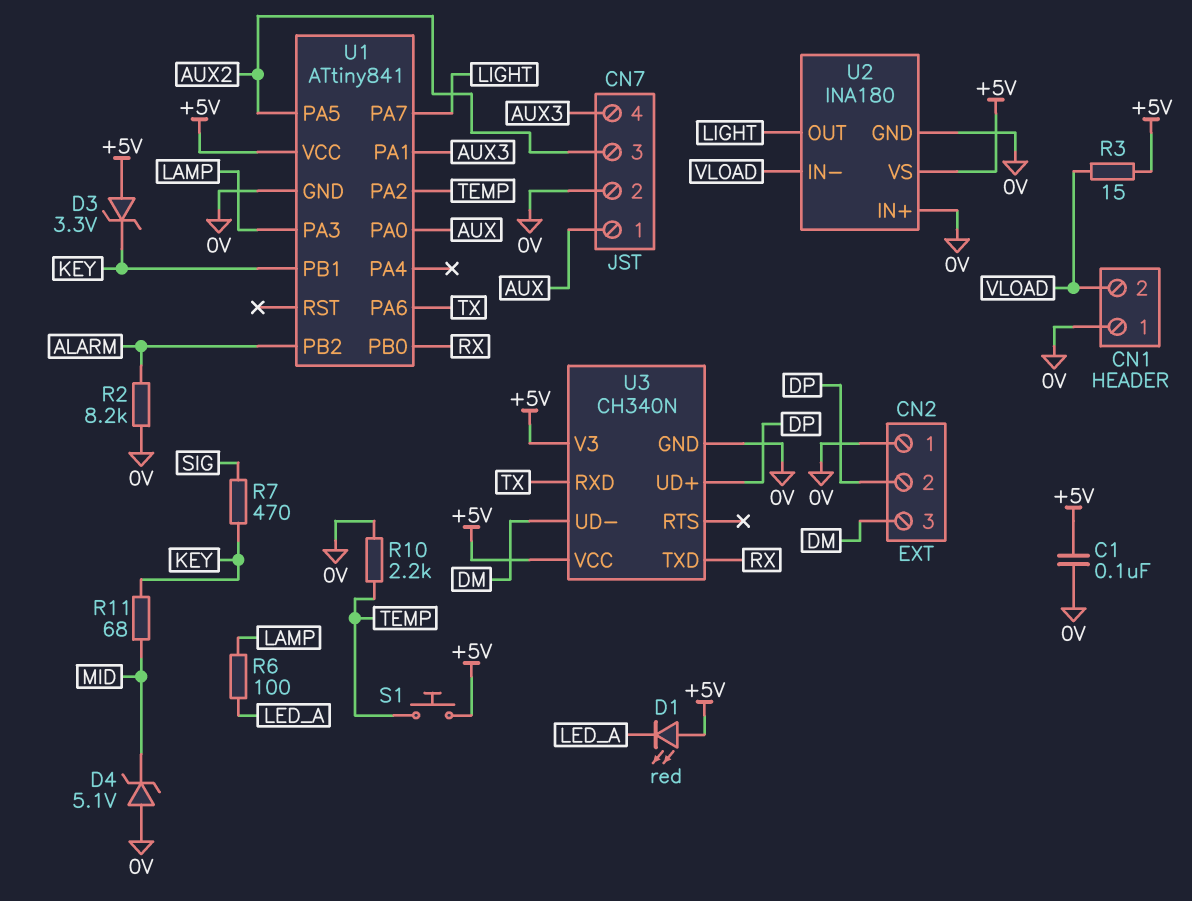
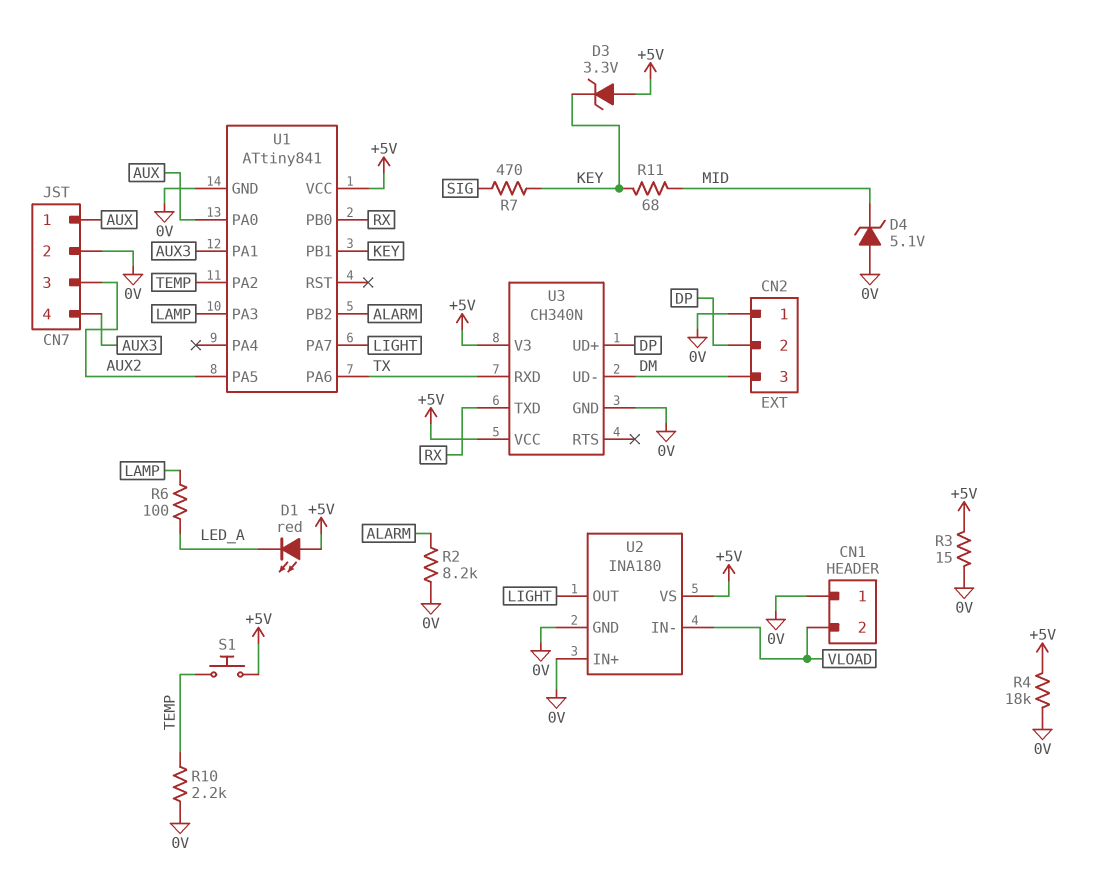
C1: 100nF (+5V, 0V) -> none
R3: 15 (+5V, VLOAD) -> 15 (+5V, 0V)
R4: none -> 18k (+5V, 0V)

